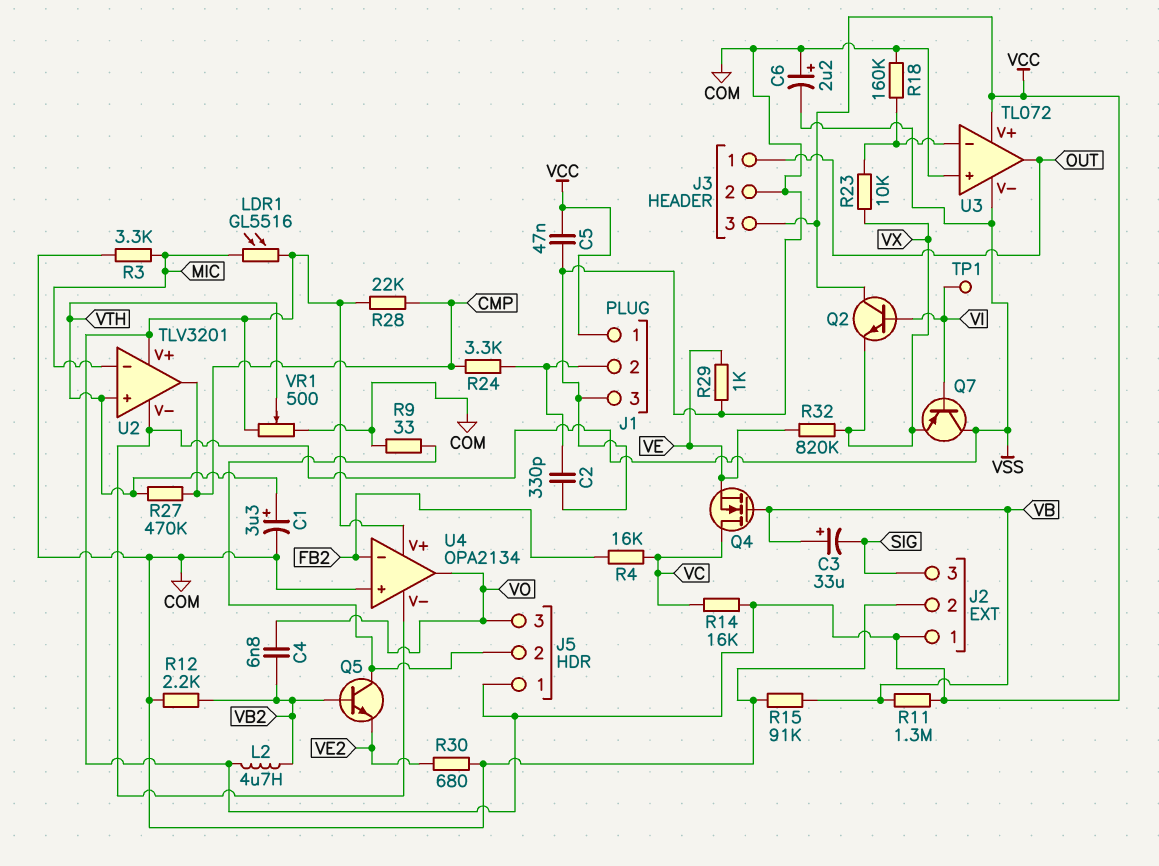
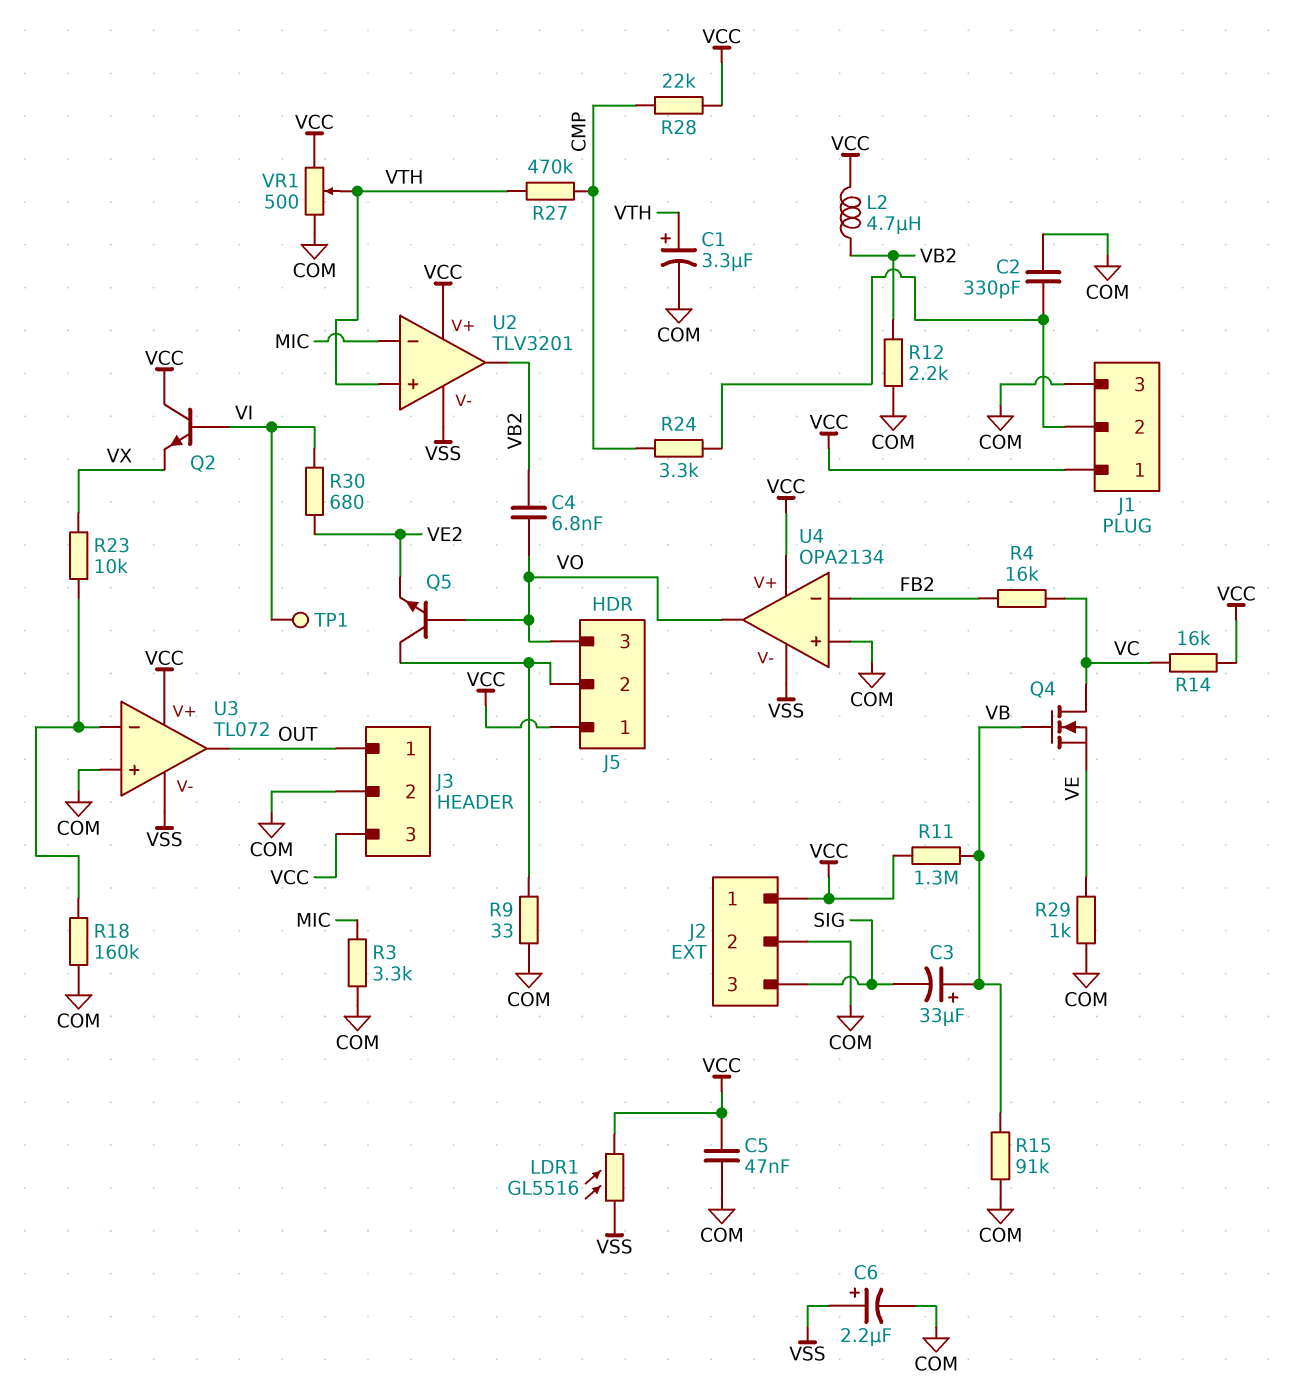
C6: 2.2uF (plus COM, minus VSS) -> 2.2uF (plus VSS, minus COM)
LDR1: GL5516 (MIC, VCC) -> GL5516 (VCC, VSS)
Q5: NPN (B VB2, C J5/2, E VE2) -> NPN (B VO, C J5/2, E VE2)
Q7: PNP (B VI, C VSS, E VX) -> none
R30: 680 (COM, VE2) -> 680 (VE2, VI)
R32: 820k (VE, VX) -> none
U2 pin out: CMP -> VB2

